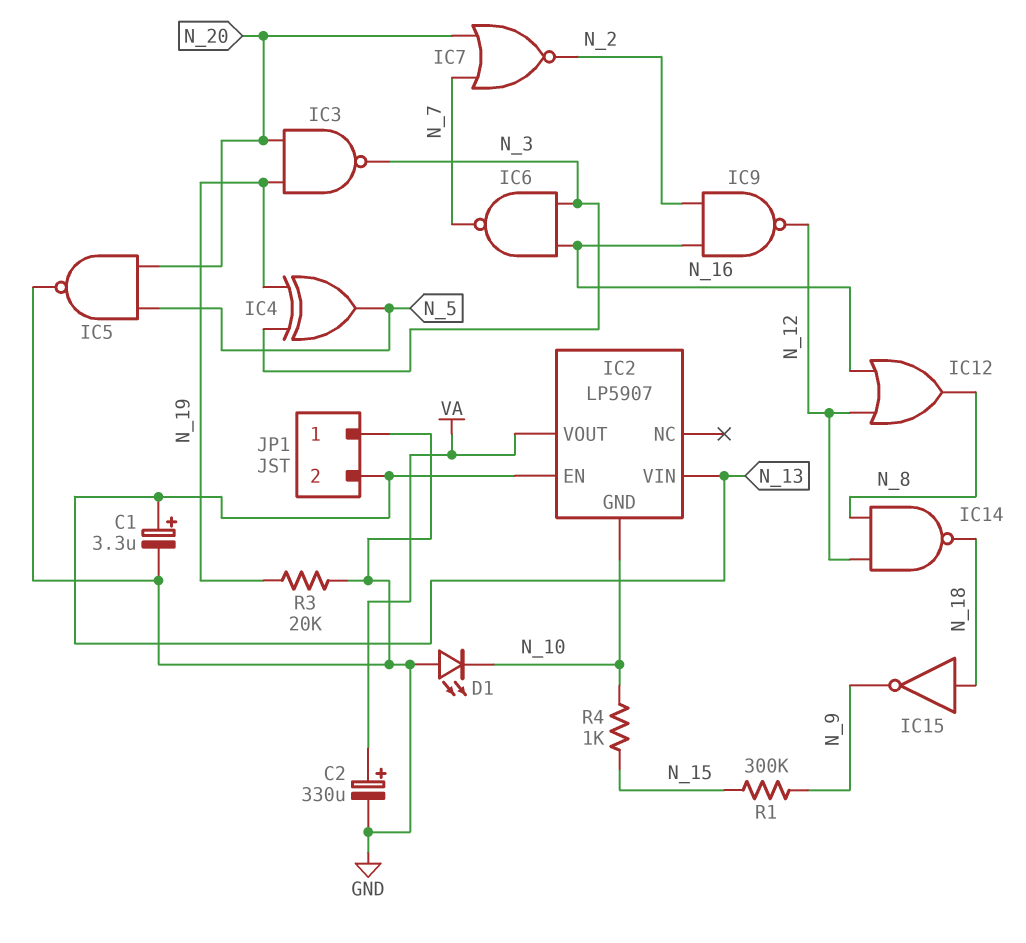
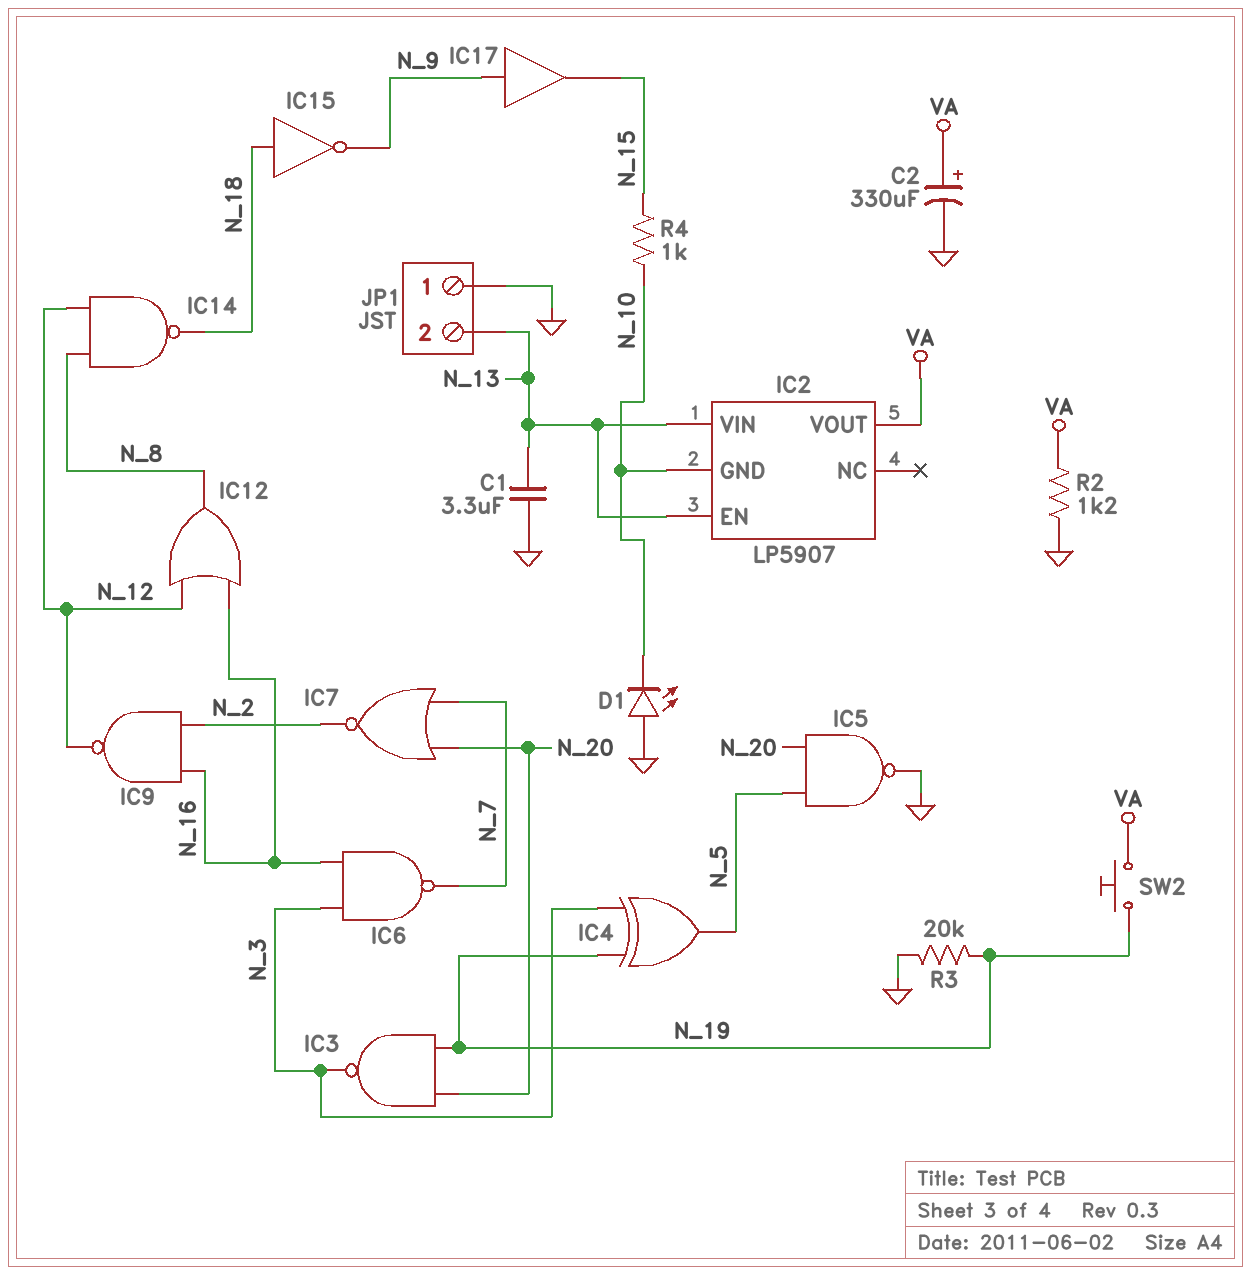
C1: 3.3uF (plus N_13, minus GND) -> 3.3uF (GND, N_13)
IC17: none -> buffer (in N_9, out N_15)
R1: 300k (N_9, N_15) -> none
R2: none -> 1.2k (GND, VA)
SW2: none -> button (N_19, VA)

